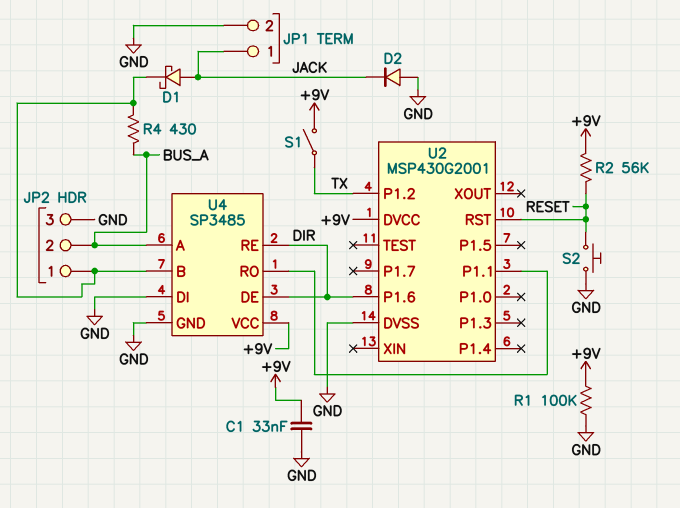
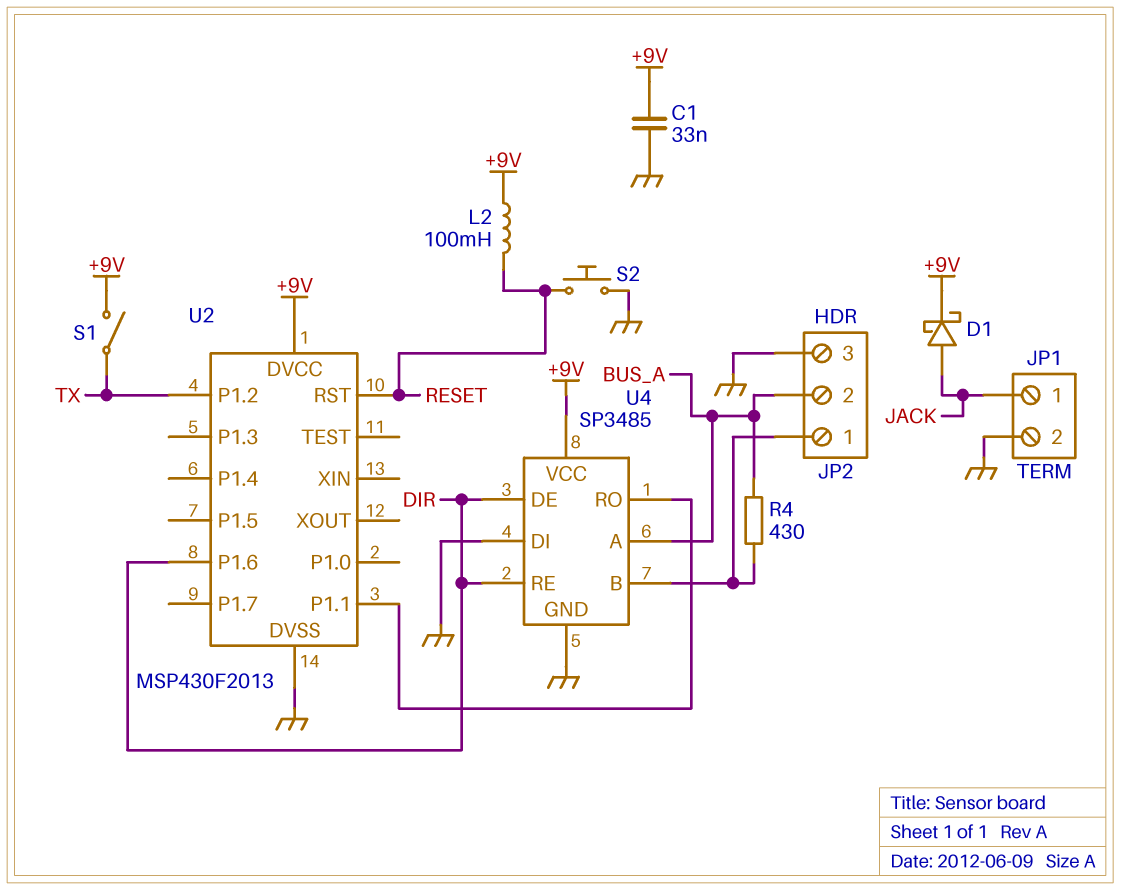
D1: schottky (A JACK, K JP2/1) -> schottky (A JACK, K +9V)
D2: diode (A GND, K JACK) -> none
L2: none -> 100mH (+9V, RESET)
R1: 100k (+9V, GND) -> none
R2: 56k (+9V, RESET) -> none
U2: MSP430G2001 -> MSP430F2013

